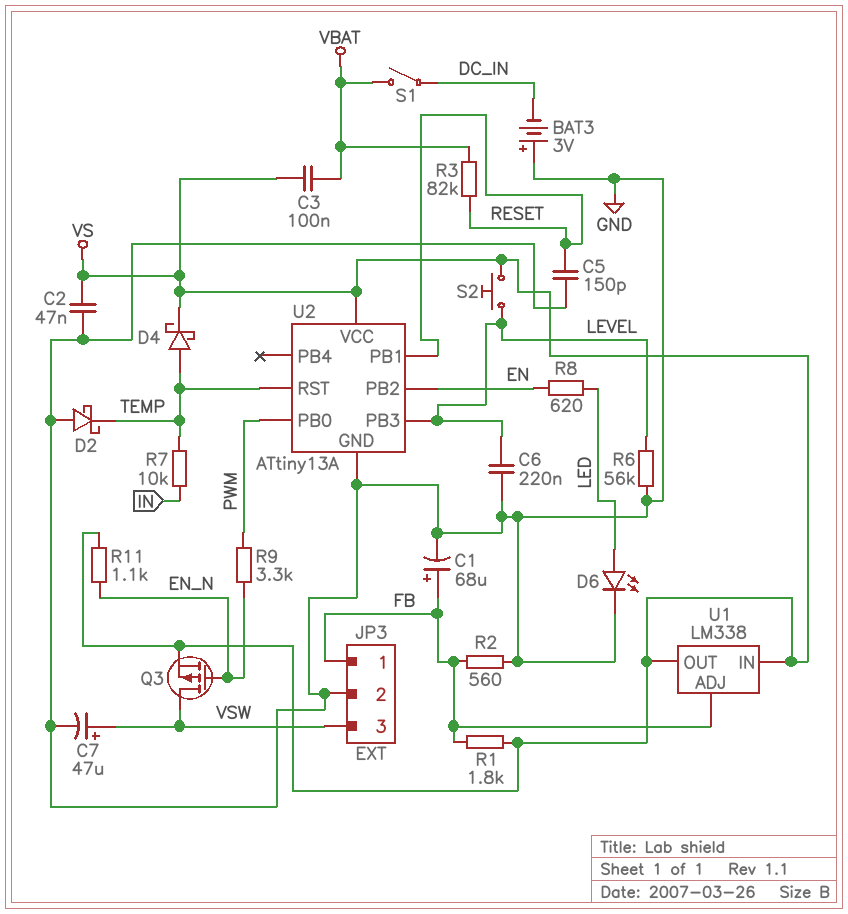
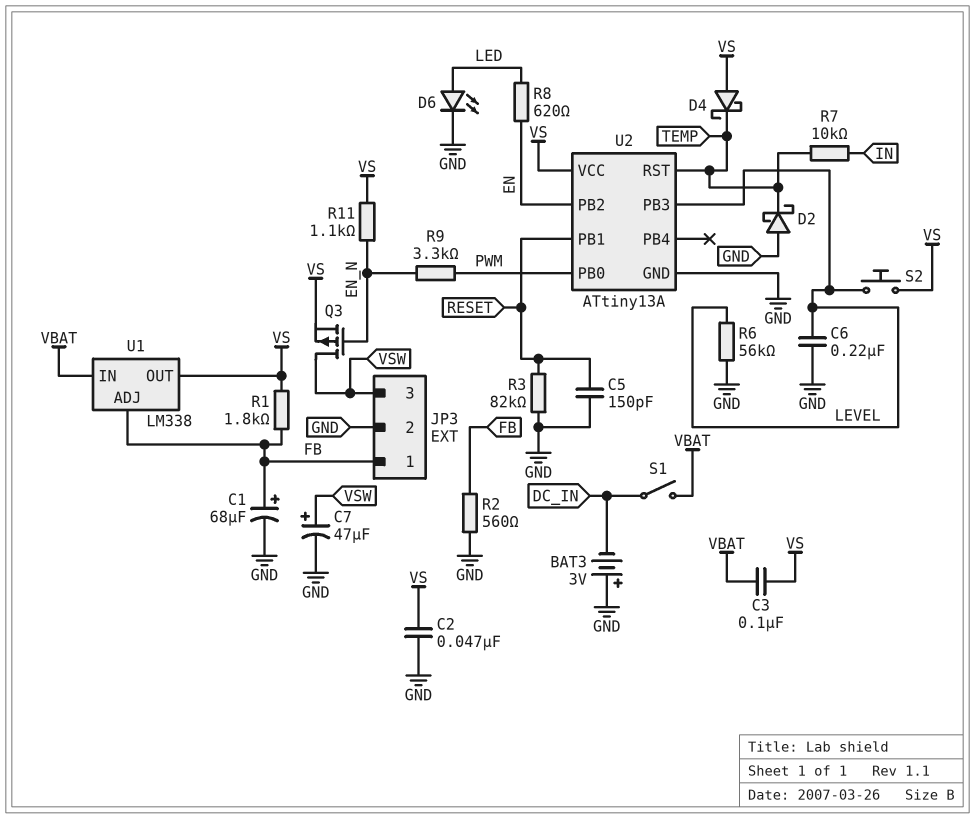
D4: schottky (A TEMP, K VS) -> schottky (A VS, K TEMP)
R3: 82k (RESET, VBAT) -> 82k (GND, RESET)
U1 pin IN: VS -> VBAT

